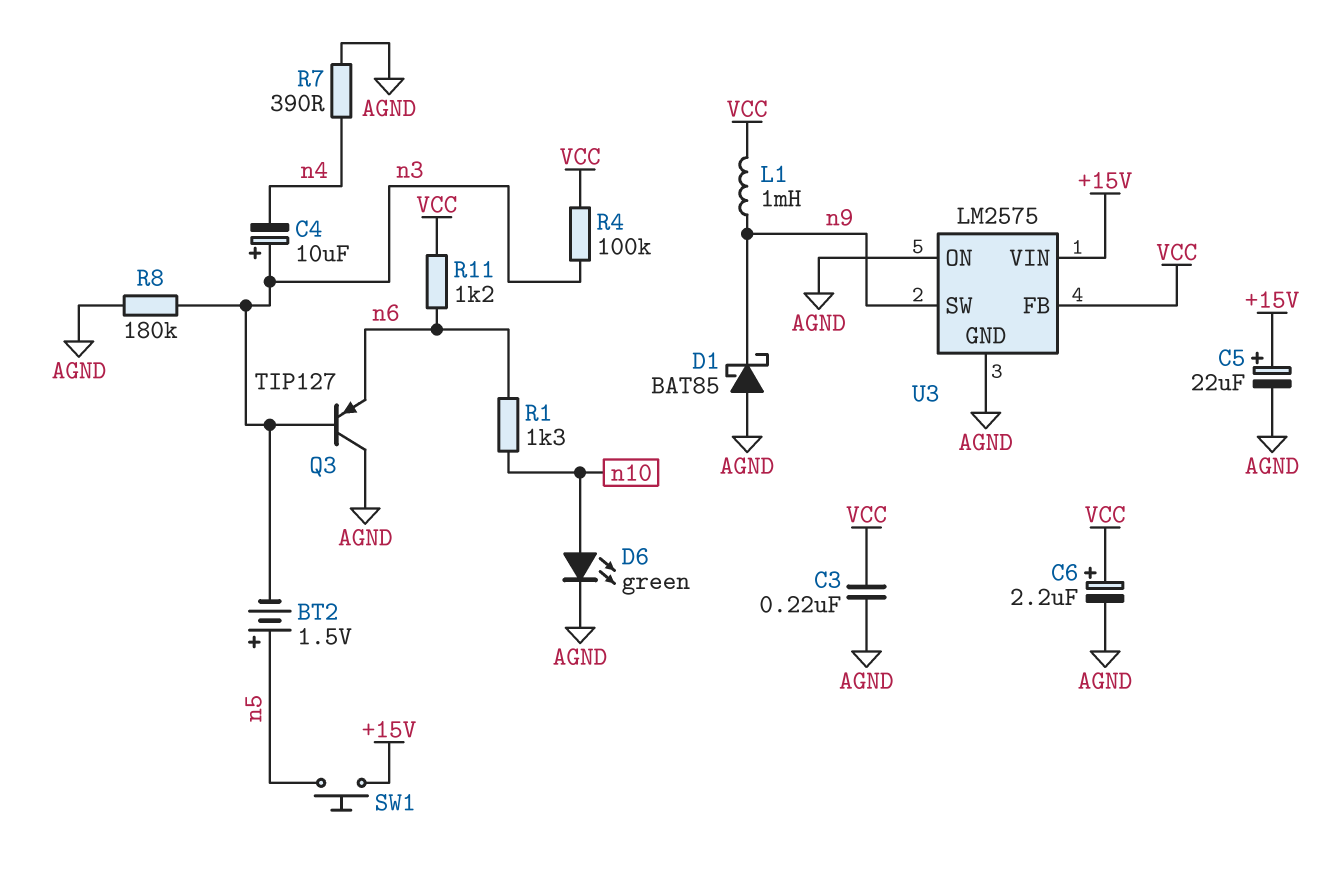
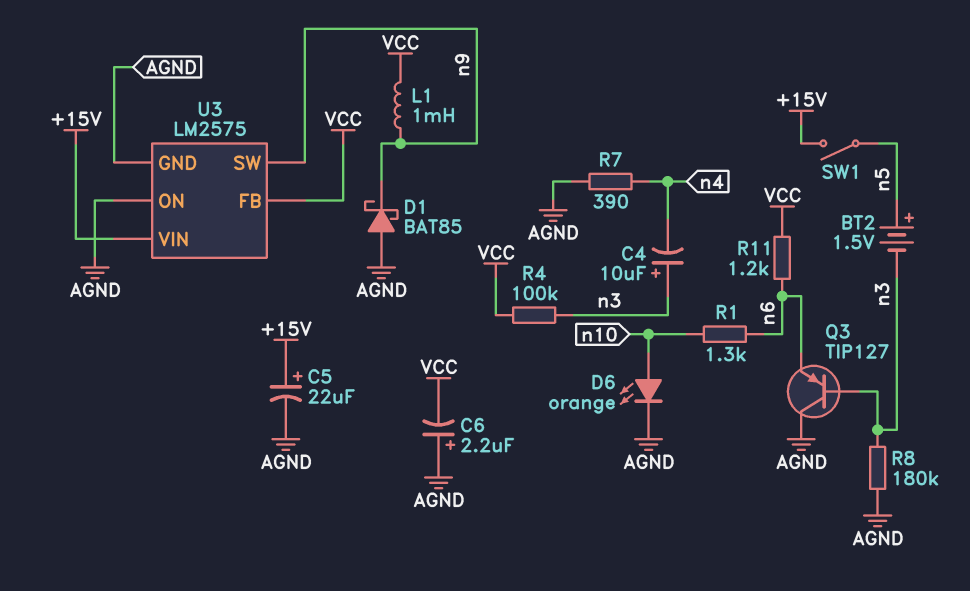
C3: 220nF (AGND, VCC) -> none
C6: 2.2uF (plus VCC, minus AGND) -> 2.2uF (plus AGND, minus VCC)
D6: LED green (A n10, K AGND) -> LED orange (A n10, K AGND)
SW1: button (+15V, n5) -> switch (+15V, n5)

